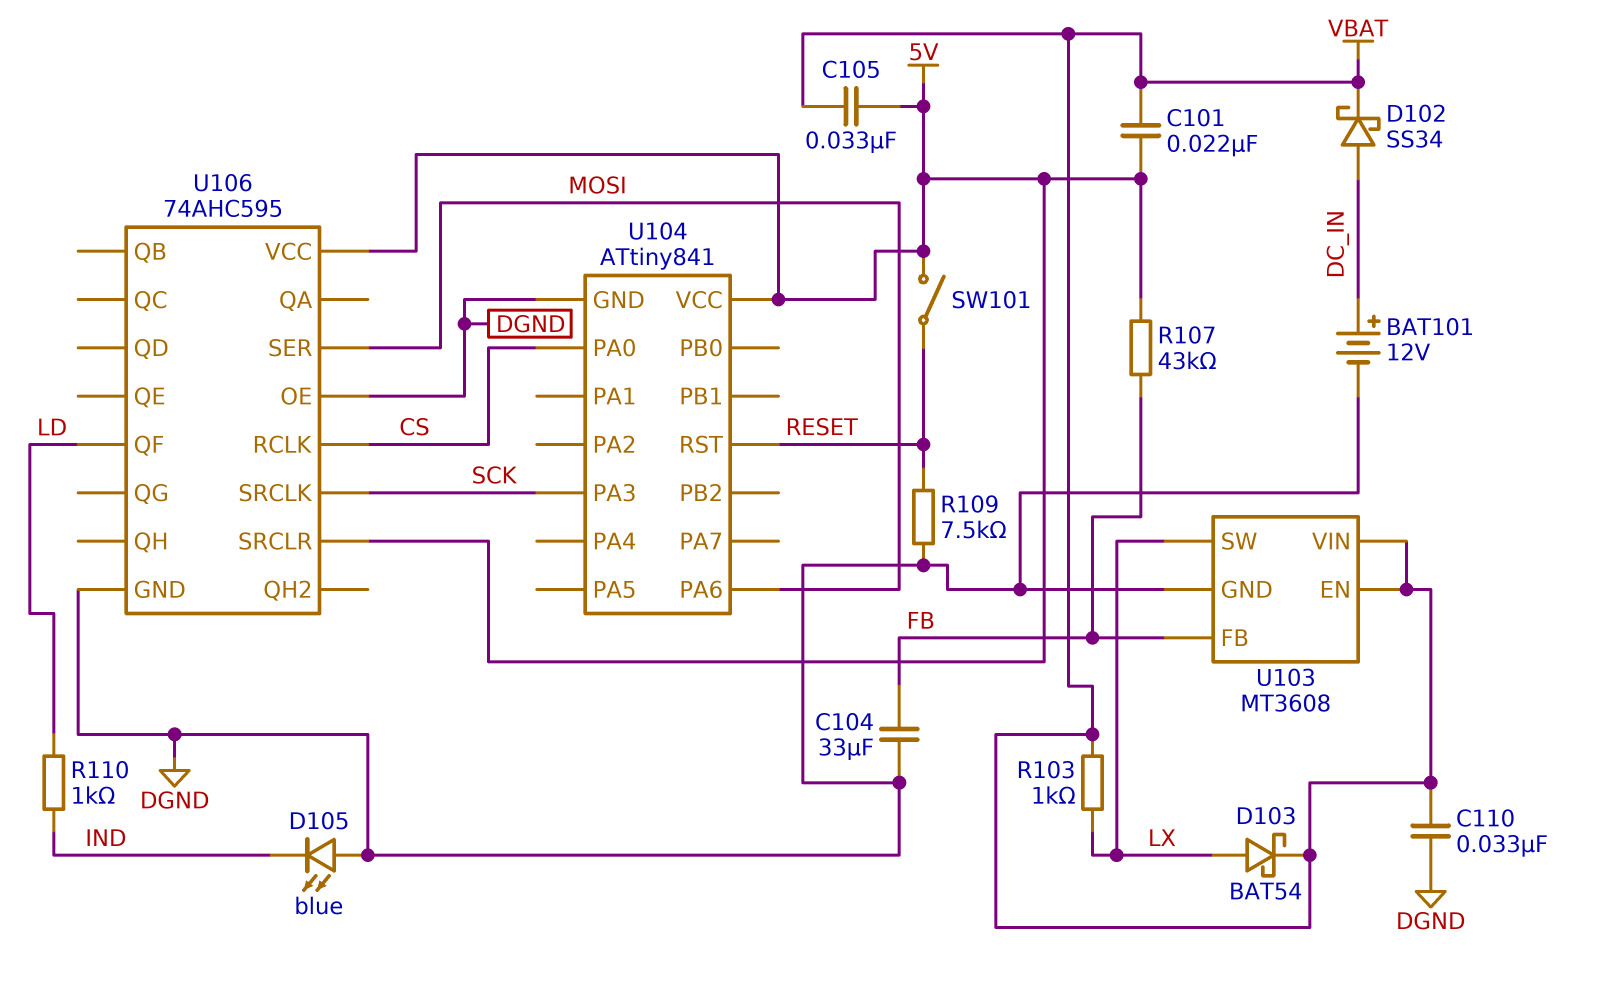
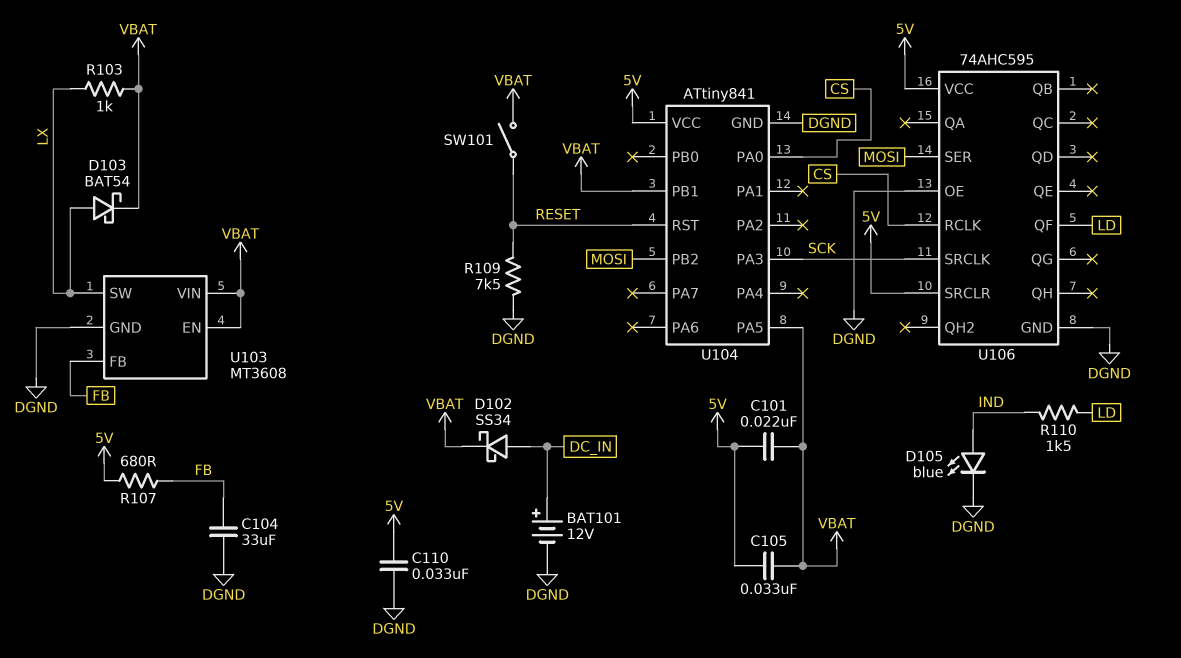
C110: 33nF (DGND, VBAT) -> 33nF (5V, DGND)
D105: LED blue (A DGND, K IND) -> LED blue (A IND, K DGND)
R107: 43k (5V, FB) -> 680 (5V, FB)
R110: 1k (IND, LD) -> 1.5k (IND, LD)
SW101: switch (5V, RESET) -> switch (RESET, VBAT)
U104 pin PA5: none -> VBAT
U104 pin PA6: MOSI -> none
U104 pin PB1: none -> VBAT
U104 pin PB2: none -> MOSI

